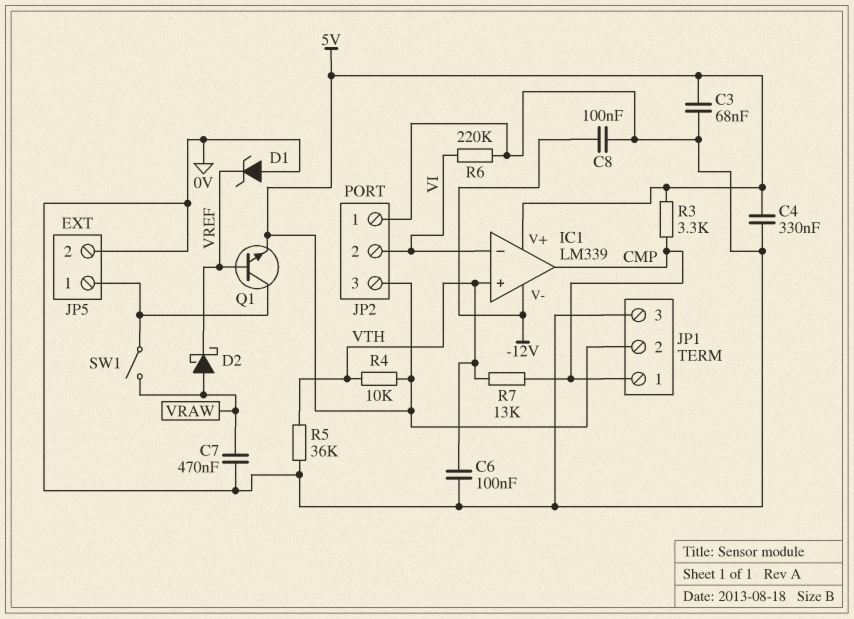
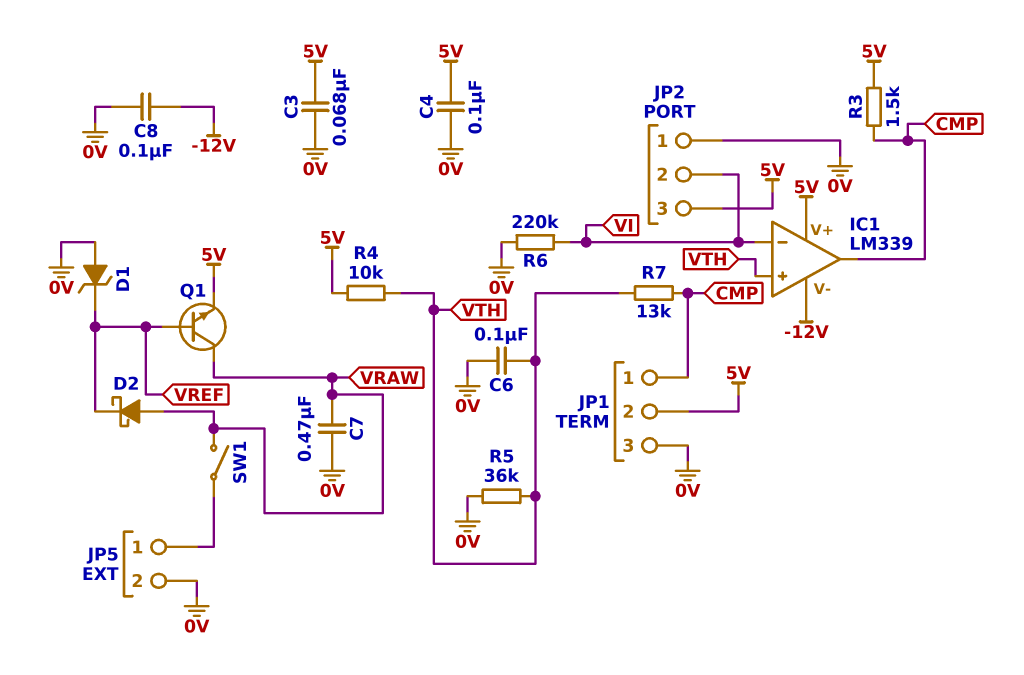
C4: 330nF (0V, 5V) -> 100nF (0V, 5V)
Q1: NPN (B VREF, C JP5/1, E 5V) -> NPN (B VREF, C VRAW, E 5V)
R3: 3.3k (5V, CMP) -> 1.5k (5V, CMP)

